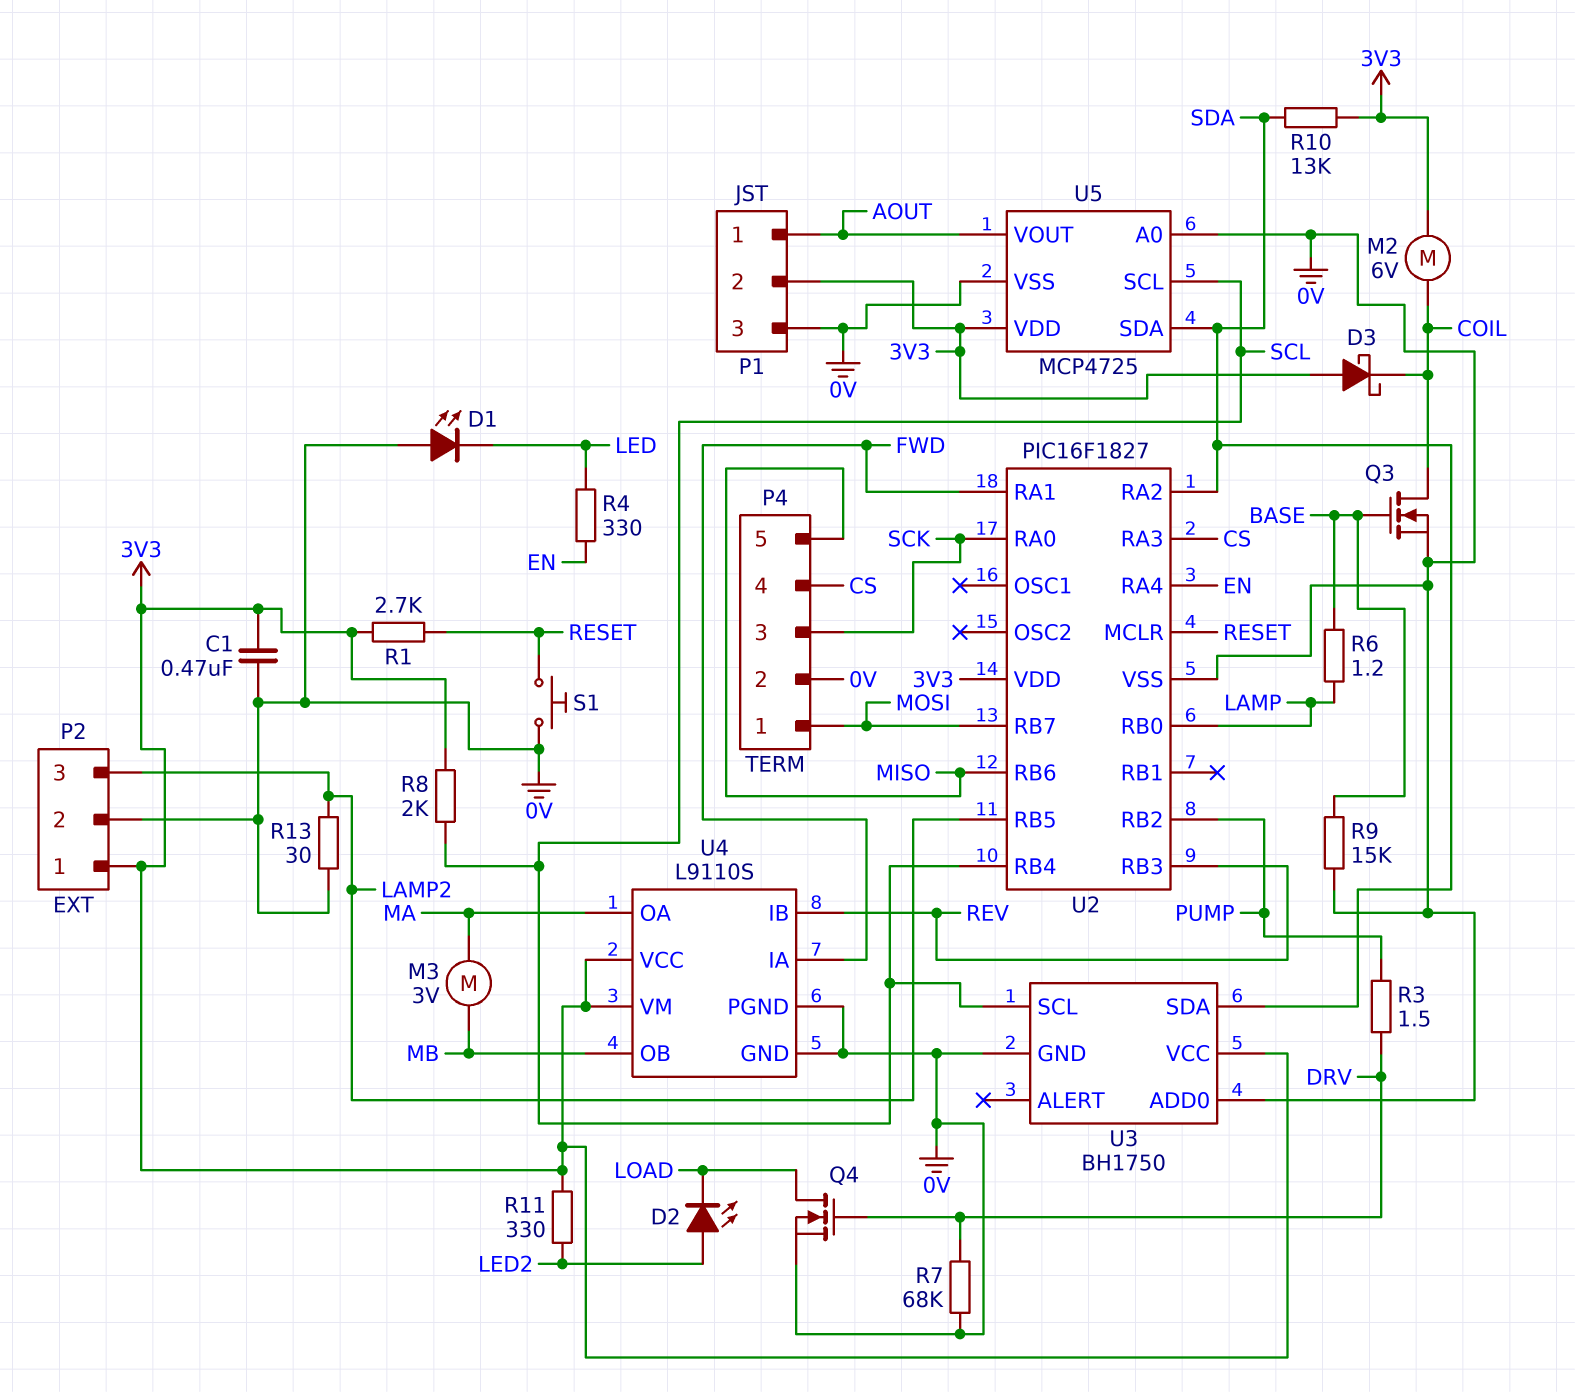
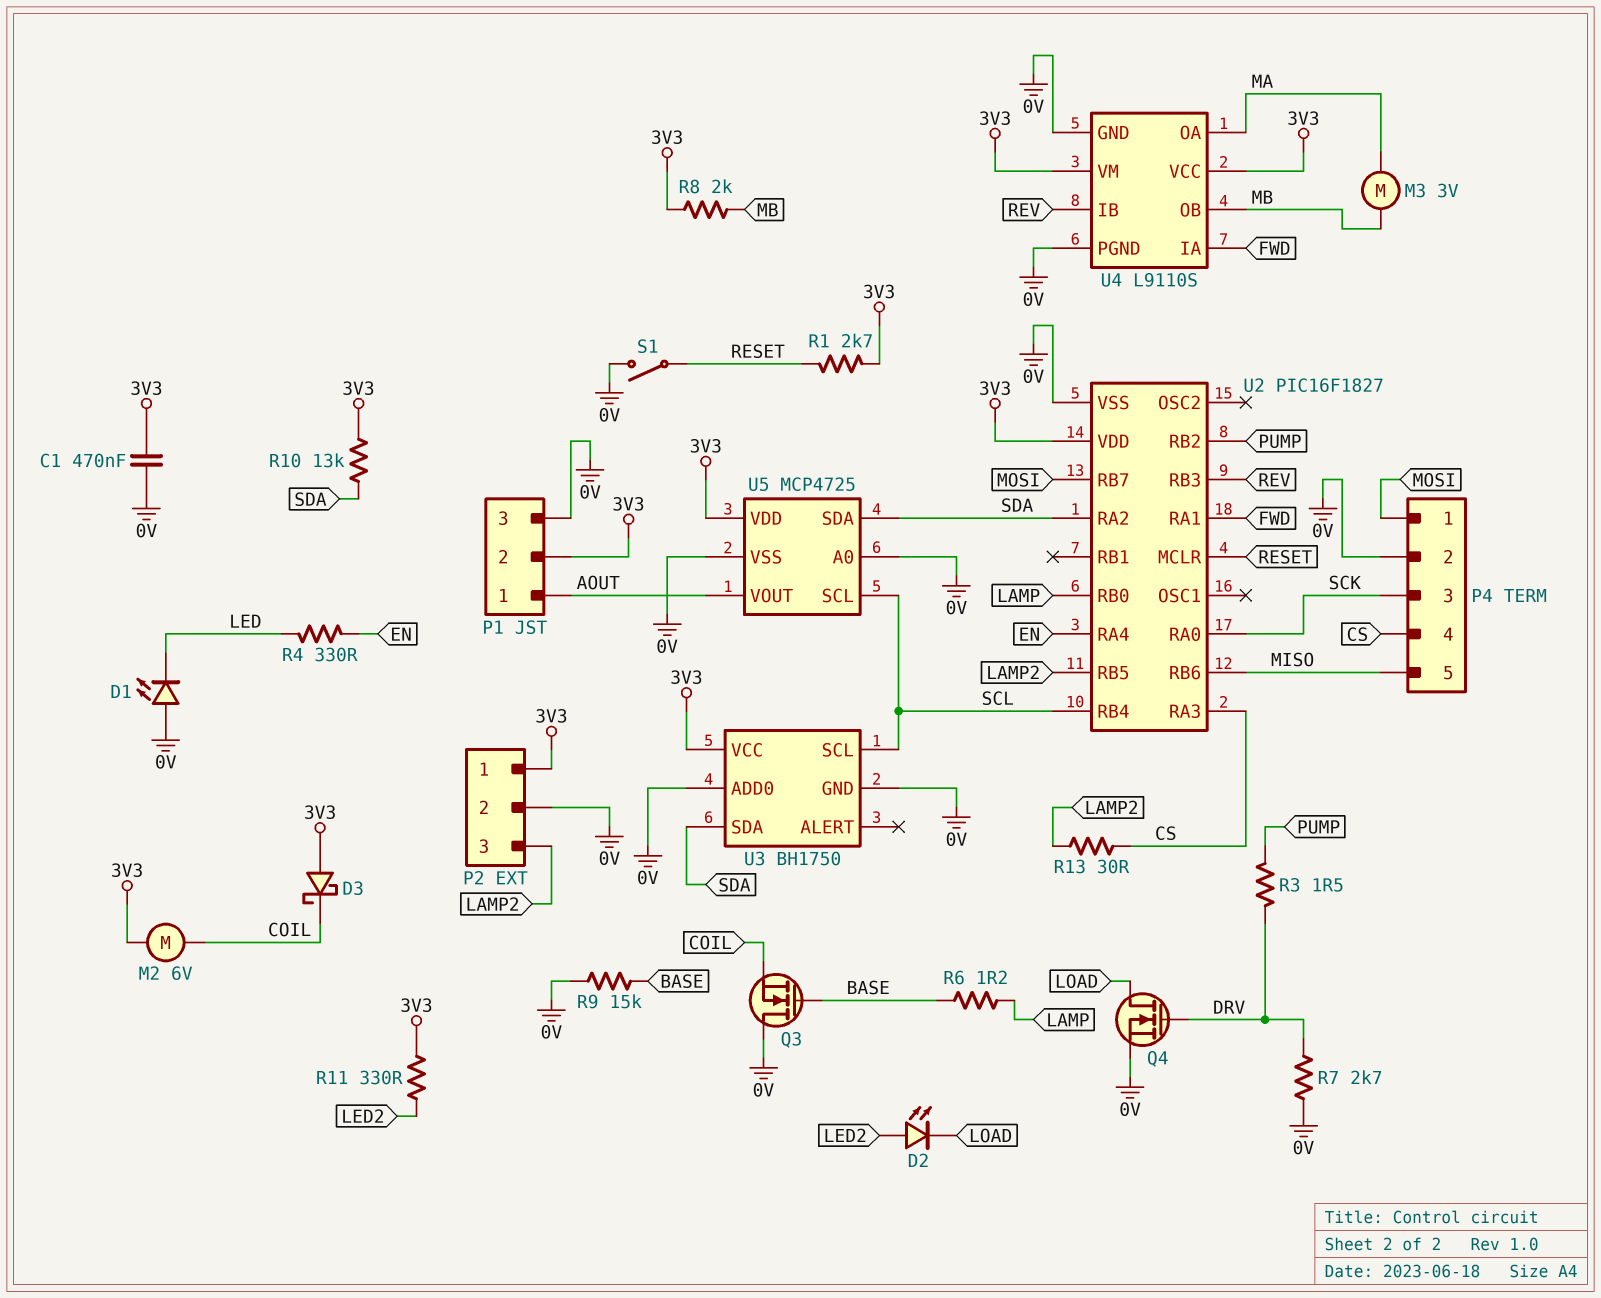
Q3: NMOS (G BASE, D COIL, S 0V) -> NMOS (G BASE, D 0V, S COIL)
R7: 68k (0V, DRV) -> 2.7k (0V, DRV)
R8: 2k (3V3, SCL) -> 2k (3V3, MB)
R13: 30 (0V, LAMP2) -> 30 (CS, LAMP2)
S1: button (0V, RESET) -> switch (0V, RESET)

